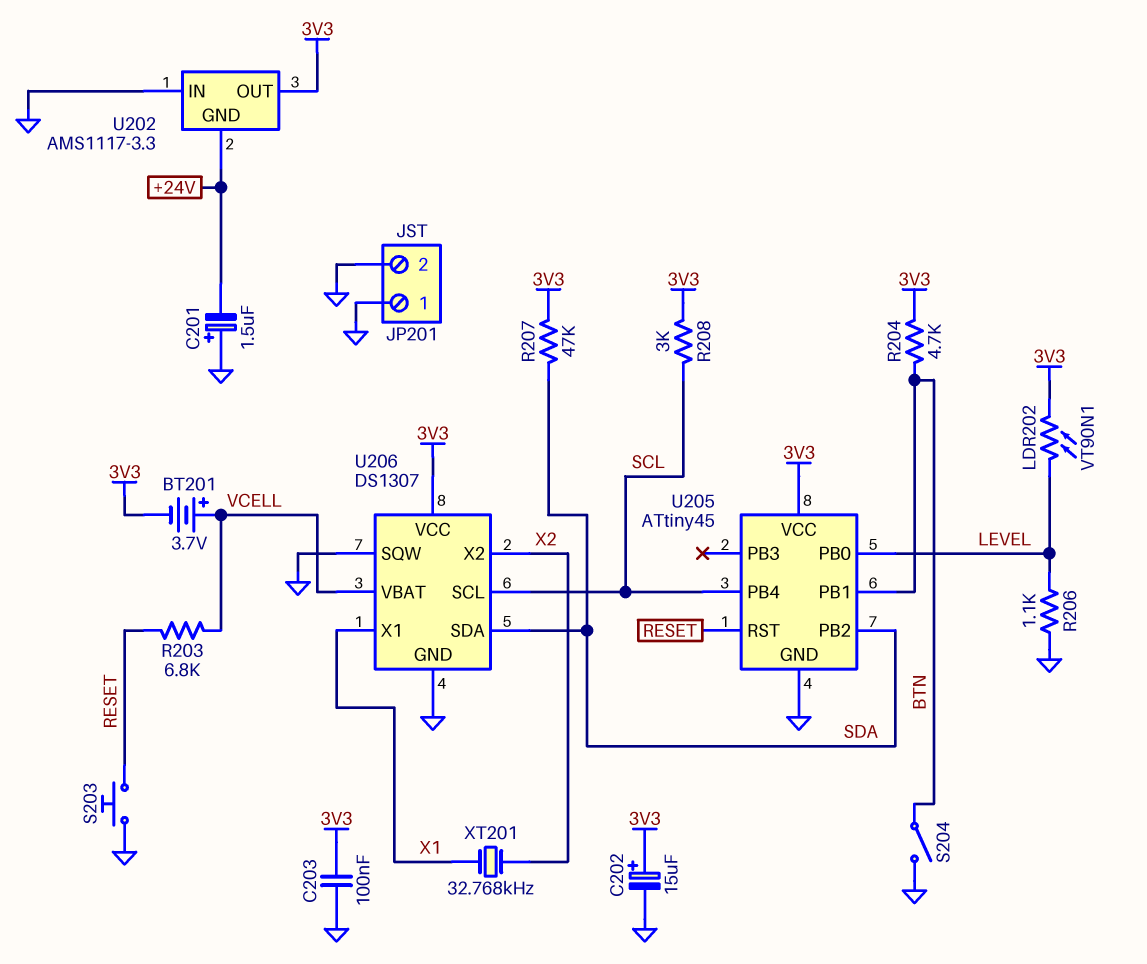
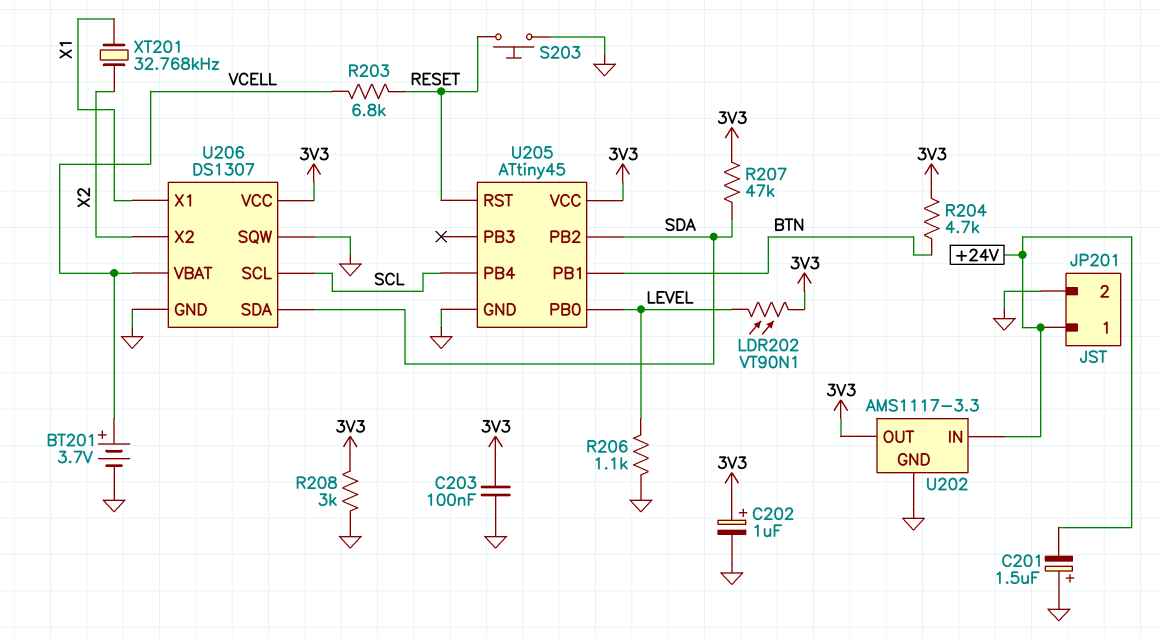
BT201: 3.7V (plus VCELL, minus 3V3) -> 3.7V (plus VCELL, minus GND)
C202: 15uF (plus 3V3, minus GND) -> 1uF (plus 3V3, minus GND)
JP201 pin 1: GND -> +24V
R208: 3k (3V3, SCL) -> 3k (3V3, GND)
S204: switch (BTN, GND) -> none
U202 pin GND: +24V -> GND
U202 pin IN: GND -> +24V

